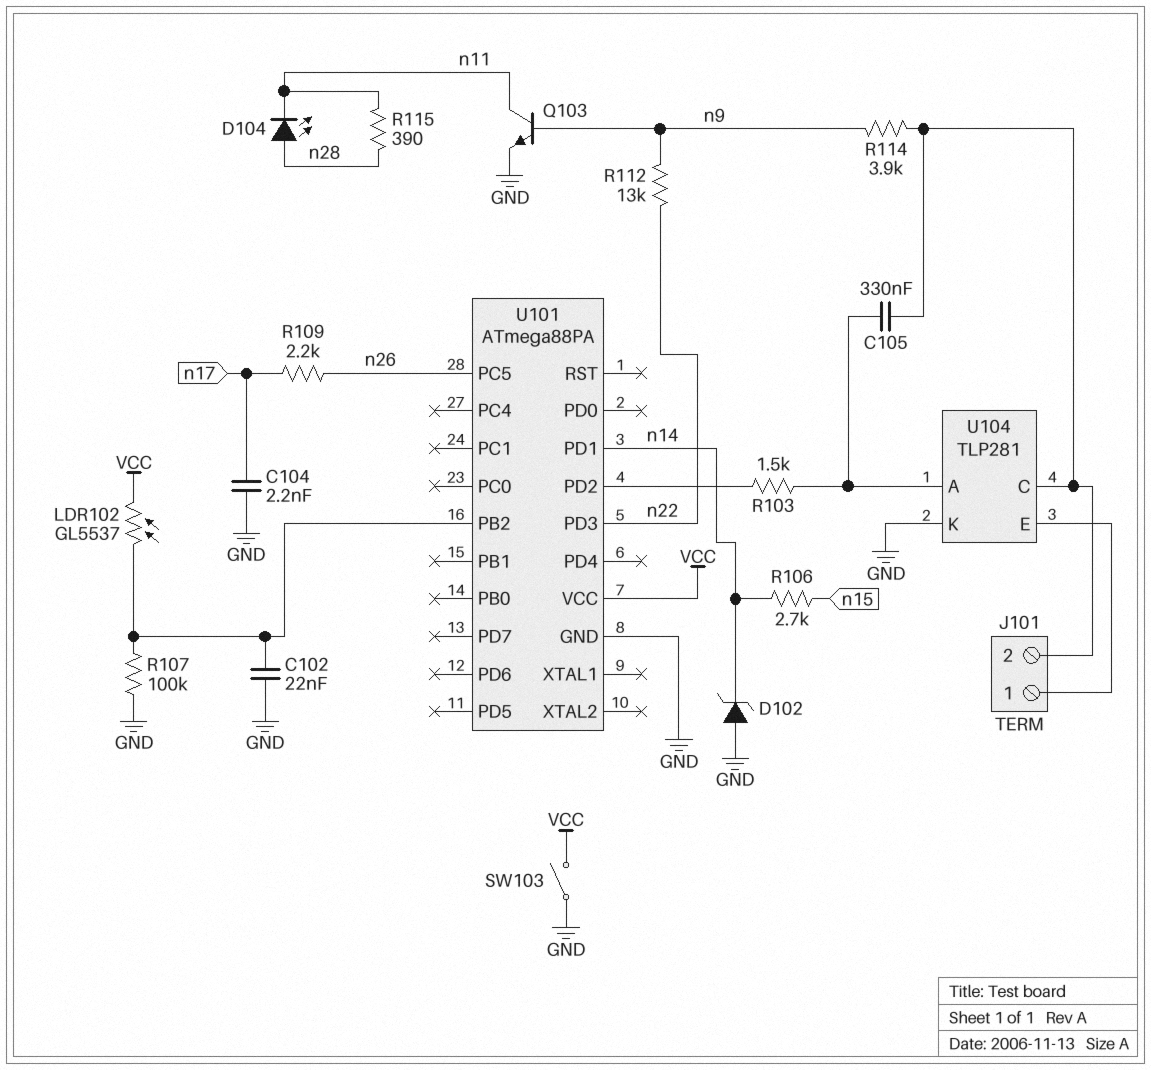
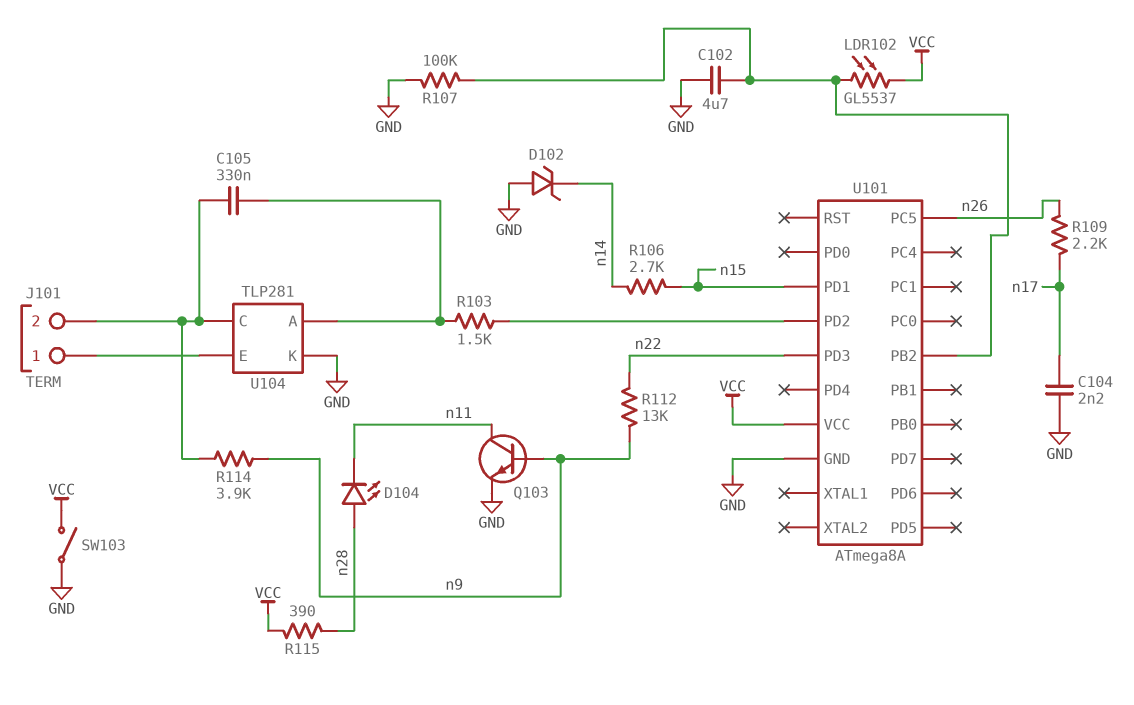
C102: 22nF (GND, U101/PB2) -> 4.7uF (GND, U101/PB2)
R115: 390 (n11, n28) -> 390 (VCC, n28)
U101: ATmega88PA -> ATmega8A
U101 pin PD1: n14 -> n15

